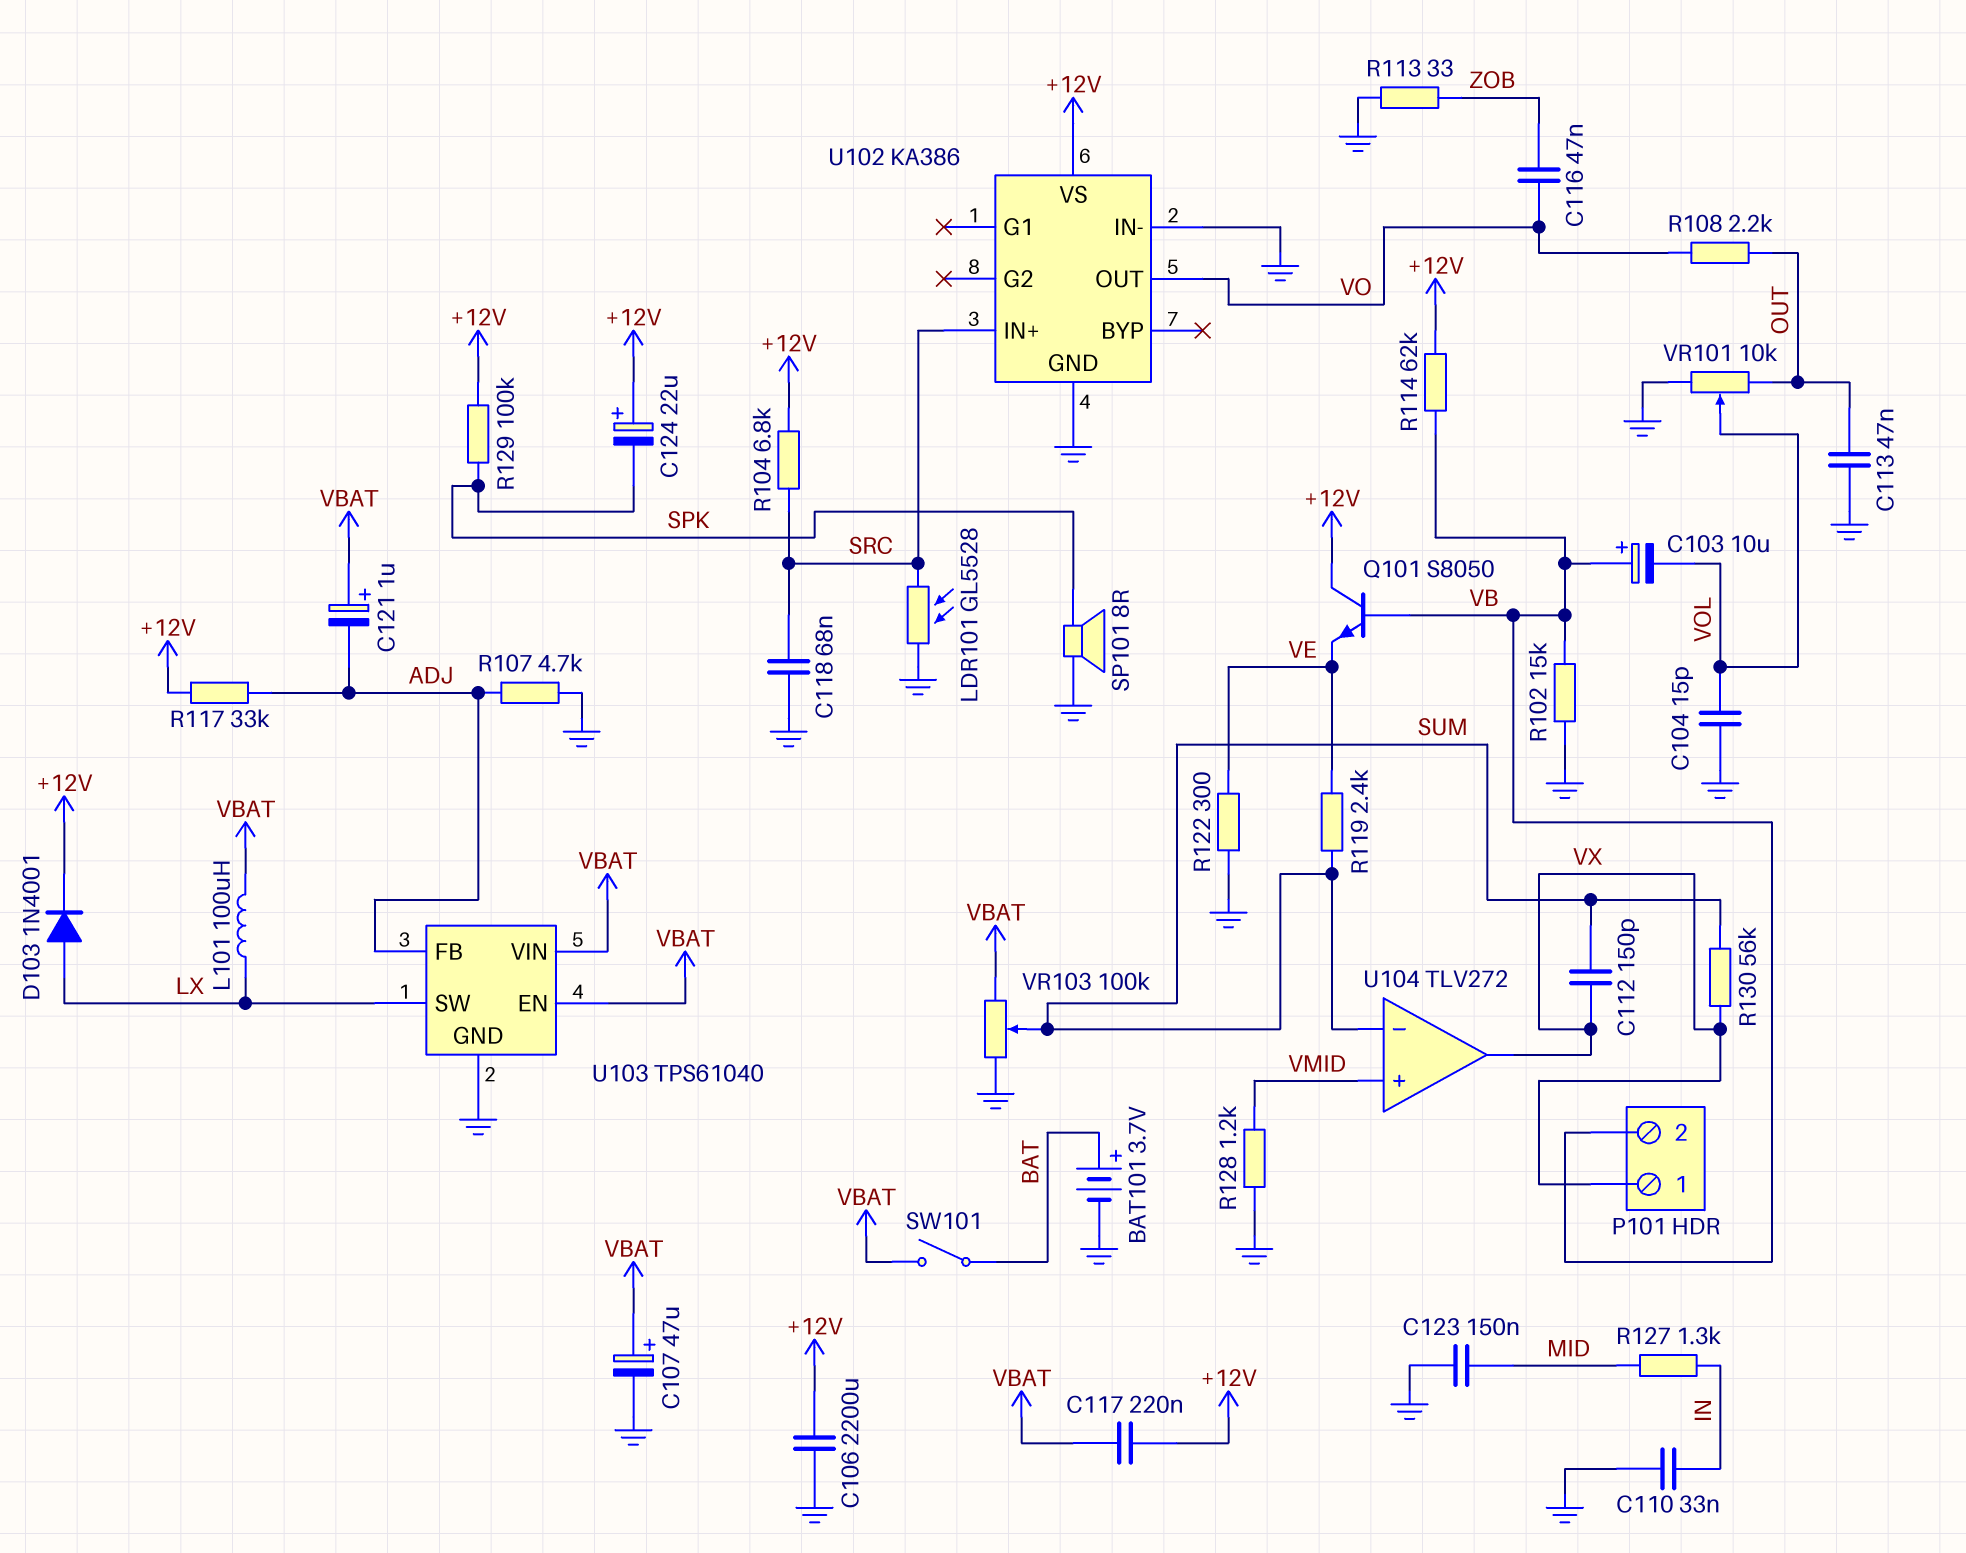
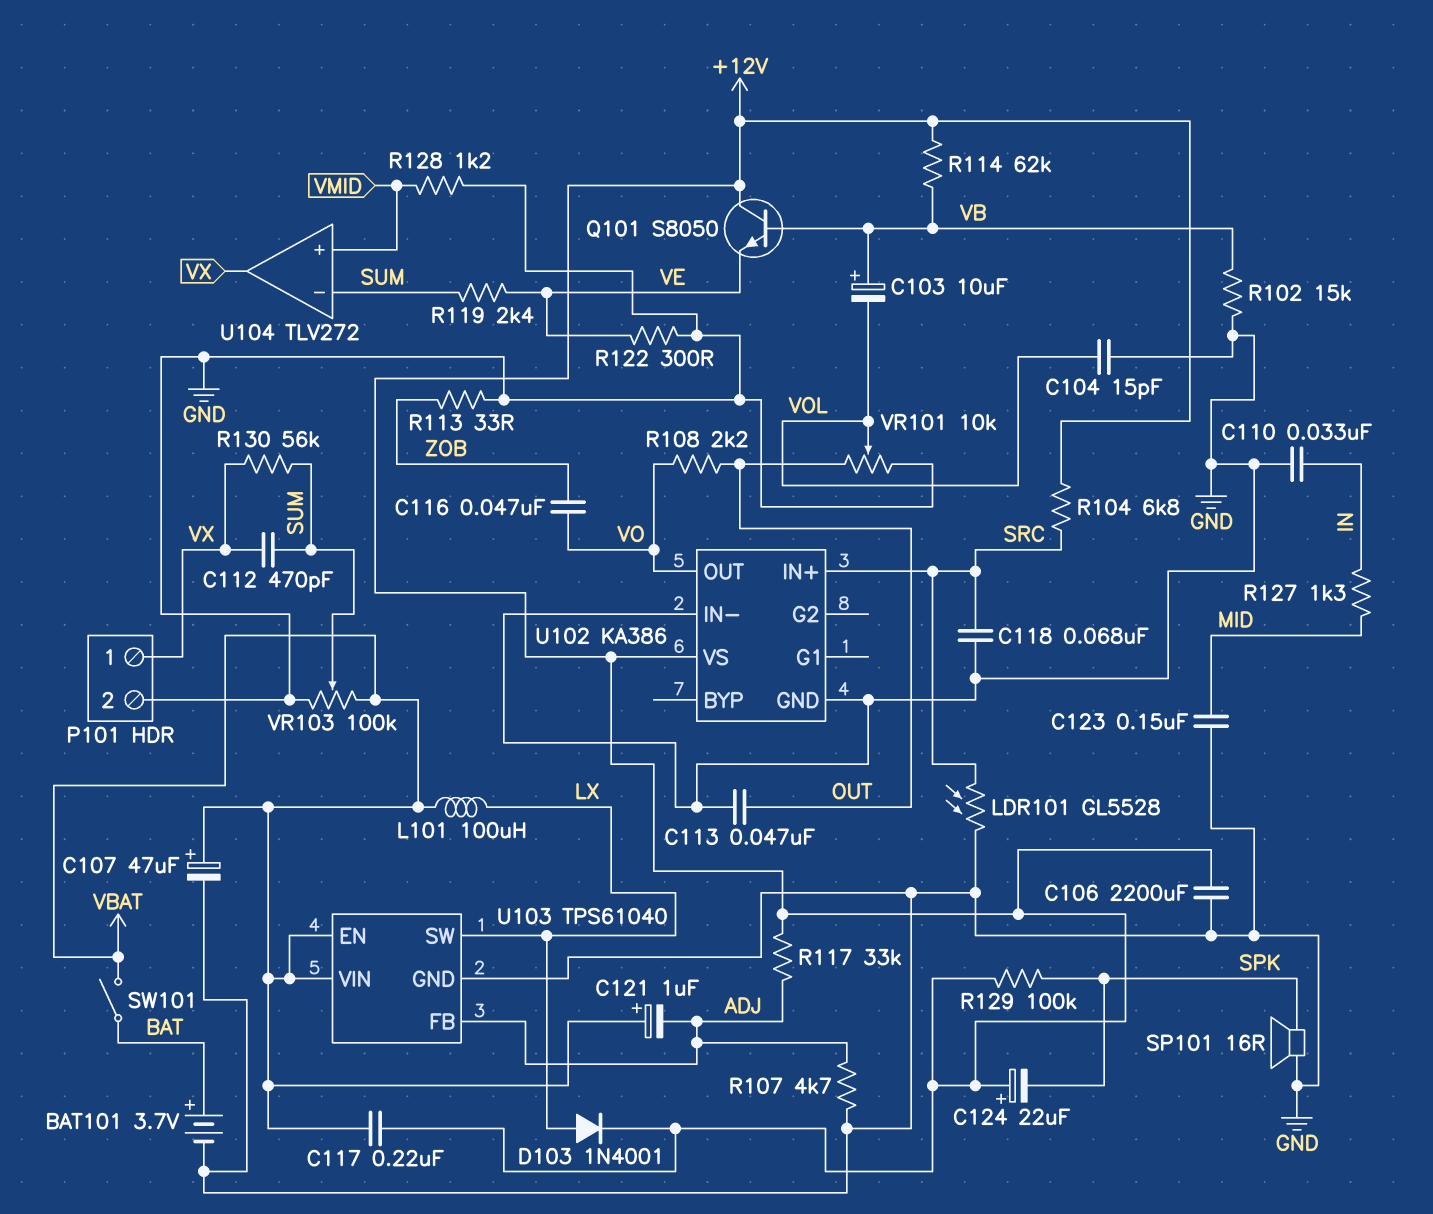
C112: 150pF (SUM, VX) -> 470pF (SUM, VX)
P101 pin 2: VB -> GND
SP101: speaker 8R (GND, SPK) -> speaker 16R (GND, SPK)

